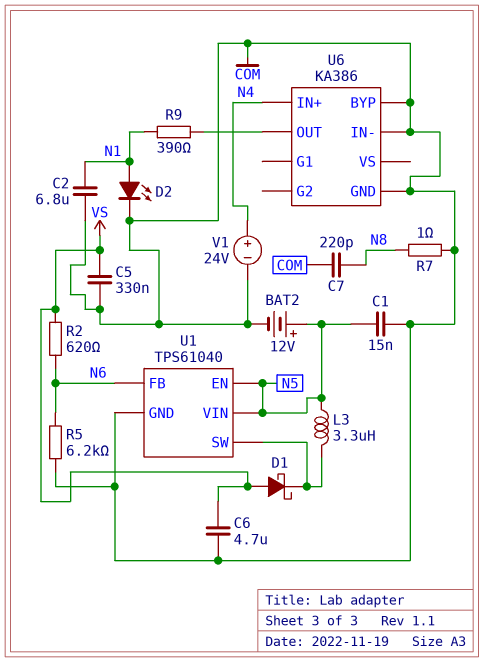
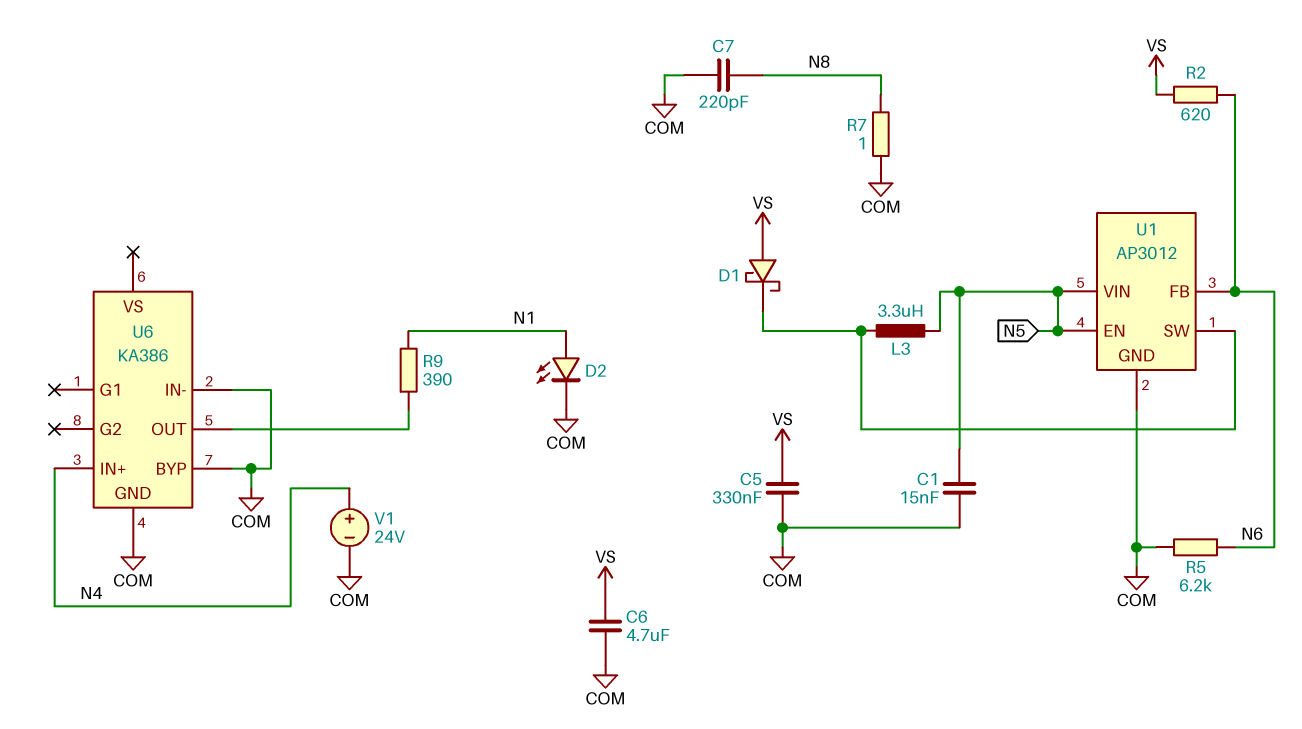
BAT2: 12V (plus N5, minus COM) -> none
C2: 6.8uF (COM, N1) -> none
U1: TPS61040 -> AP3012

